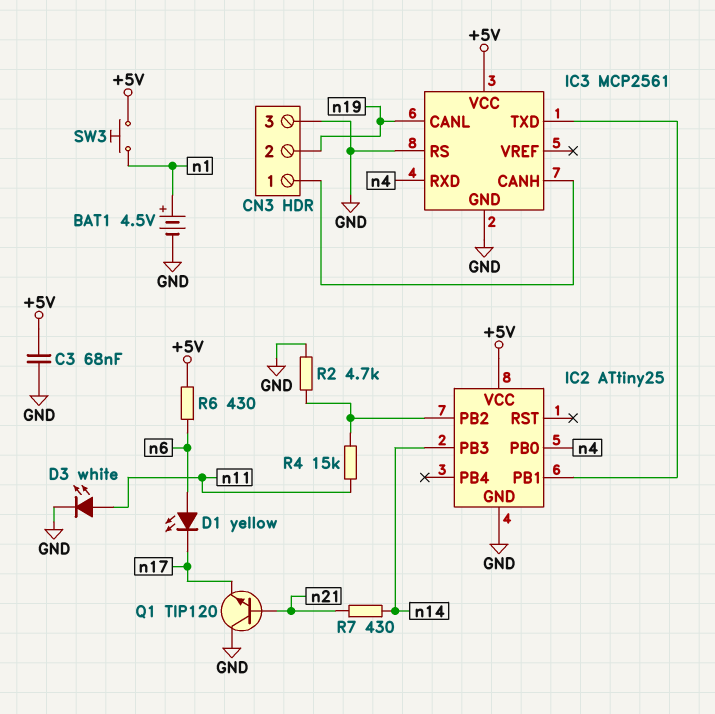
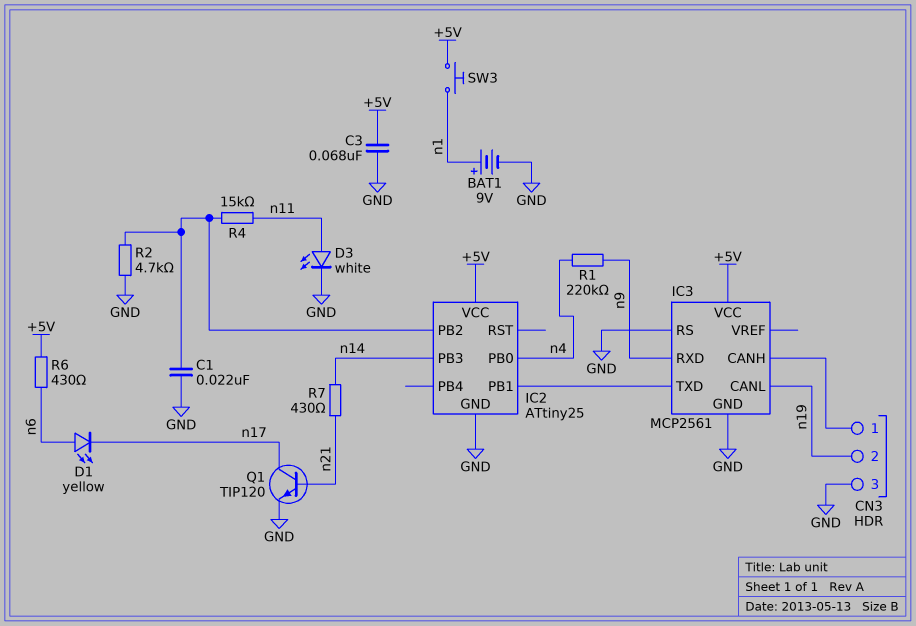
BAT1: 4.5V (plus n1, minus GND) -> 9V (plus n1, minus GND)
C1: none -> 22nF (GND, IC2/PB2)
IC3 pin RXD: n4 -> n9
Q1: NPN TIP120 (B n21, C GND, E n17) -> NPN TIP120 (B n21, C n17, E GND)
R1: none -> 220k (n4, n9)

